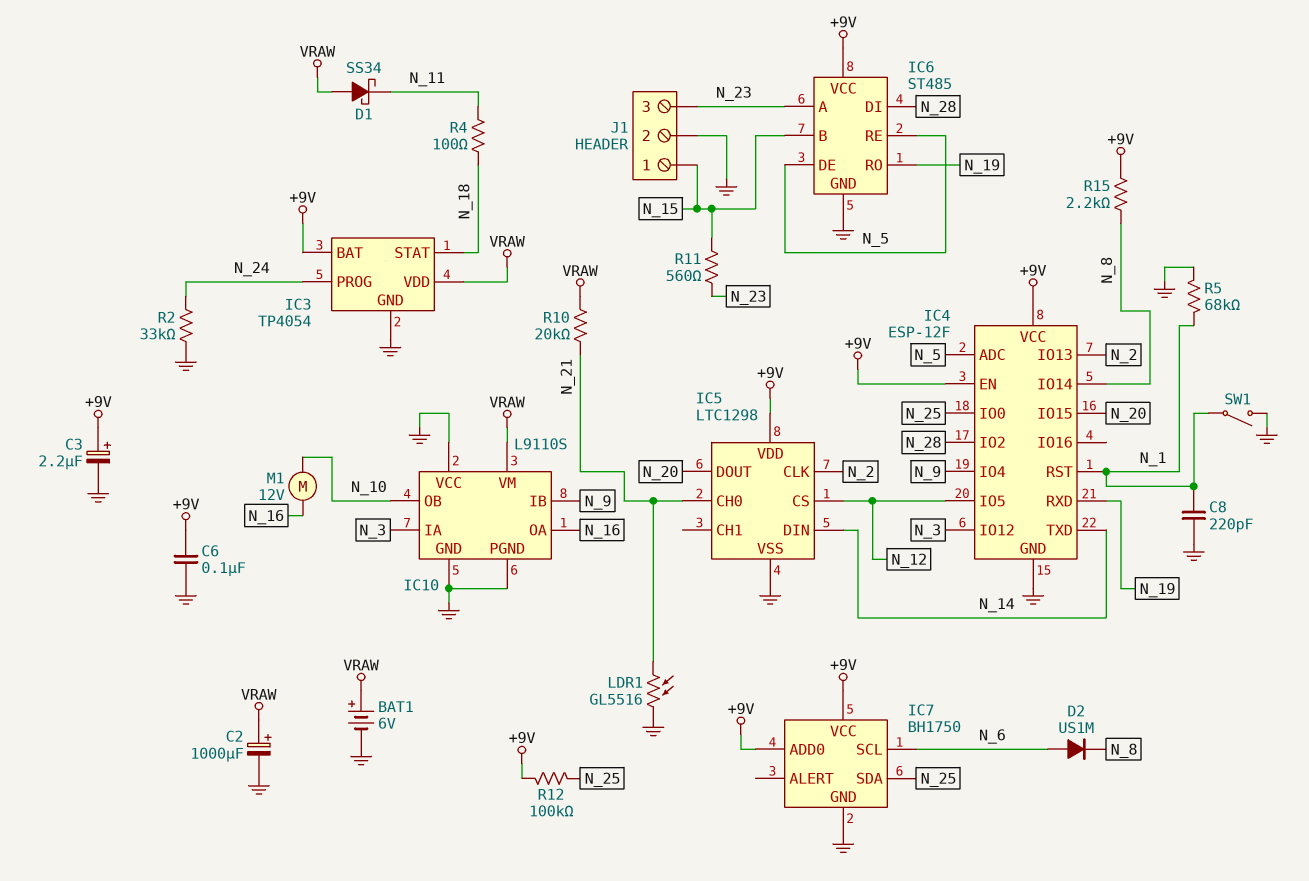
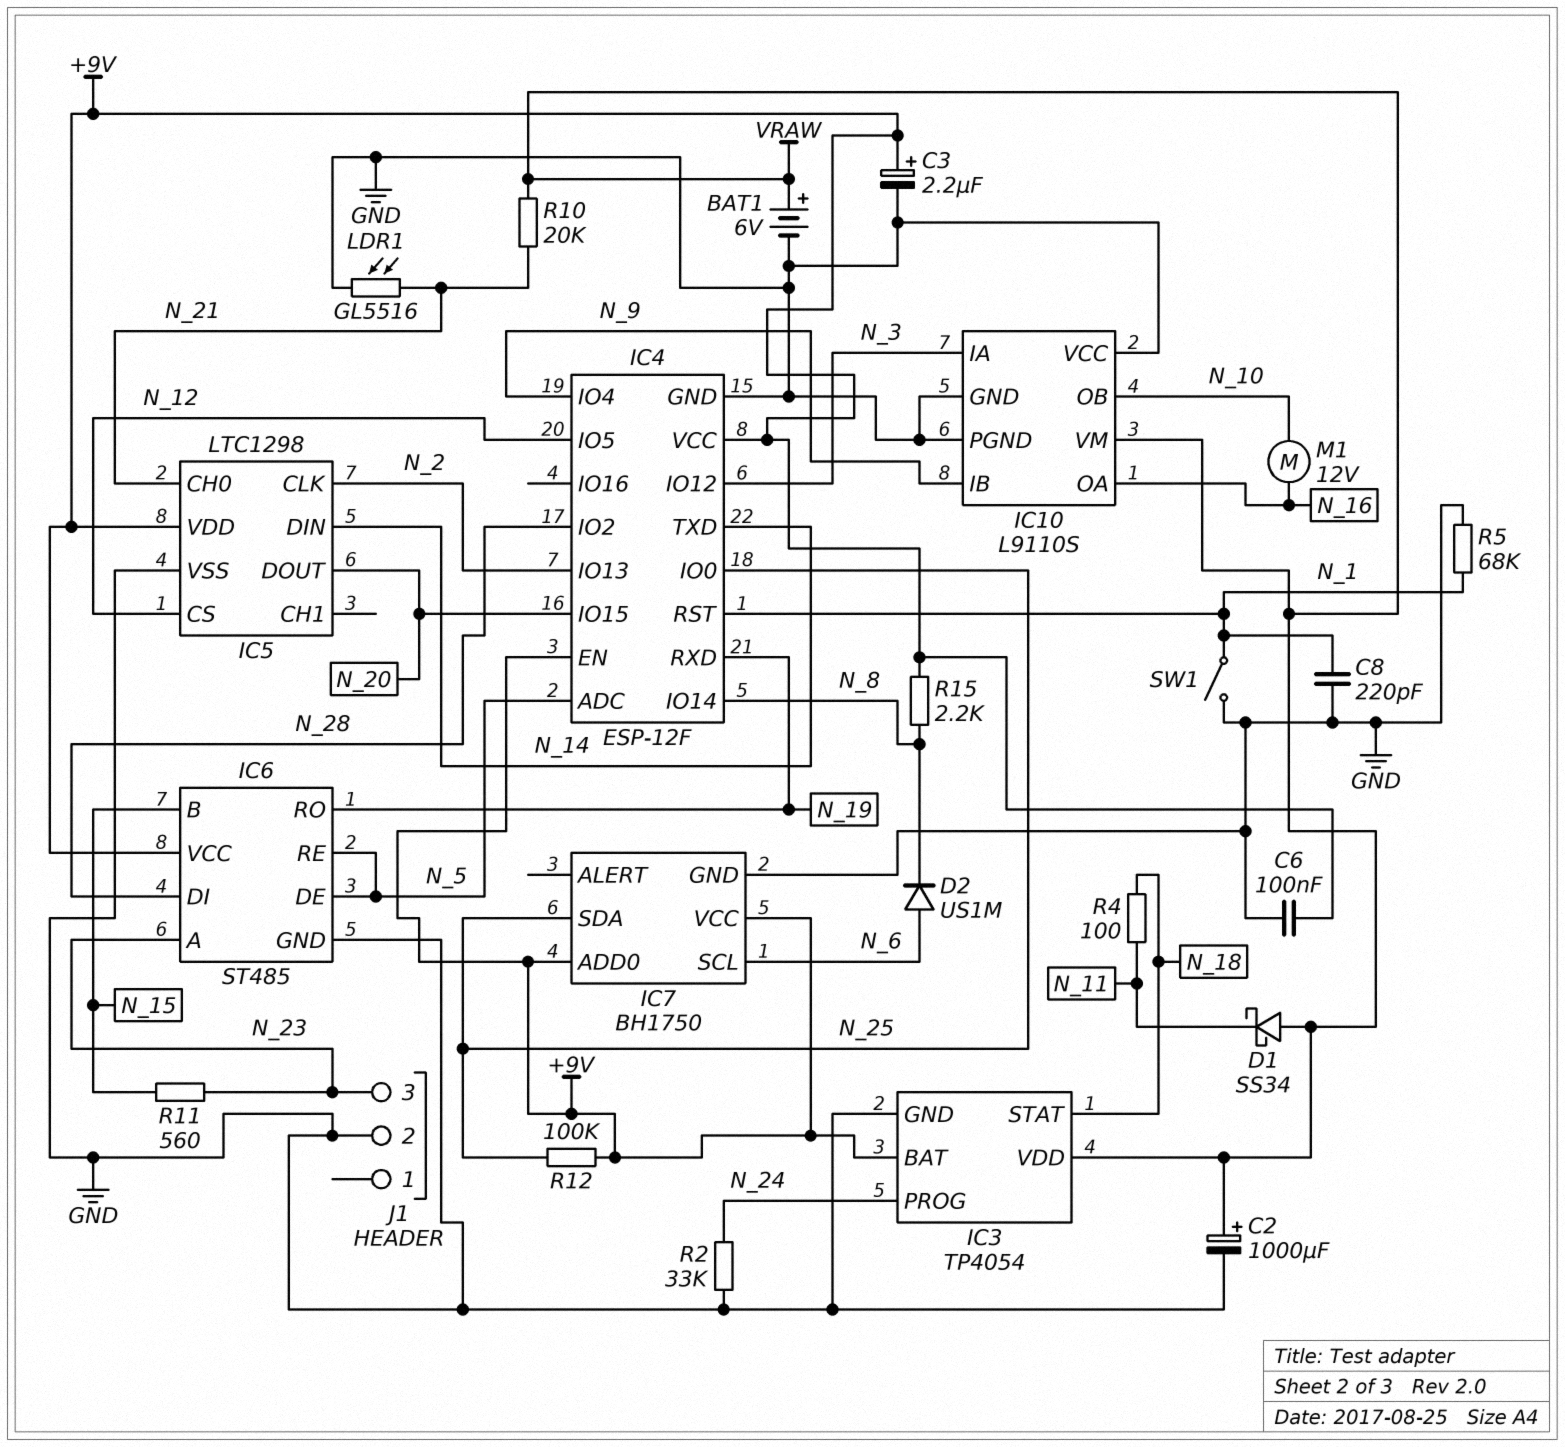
J1 pin 1: N_15 -> none

